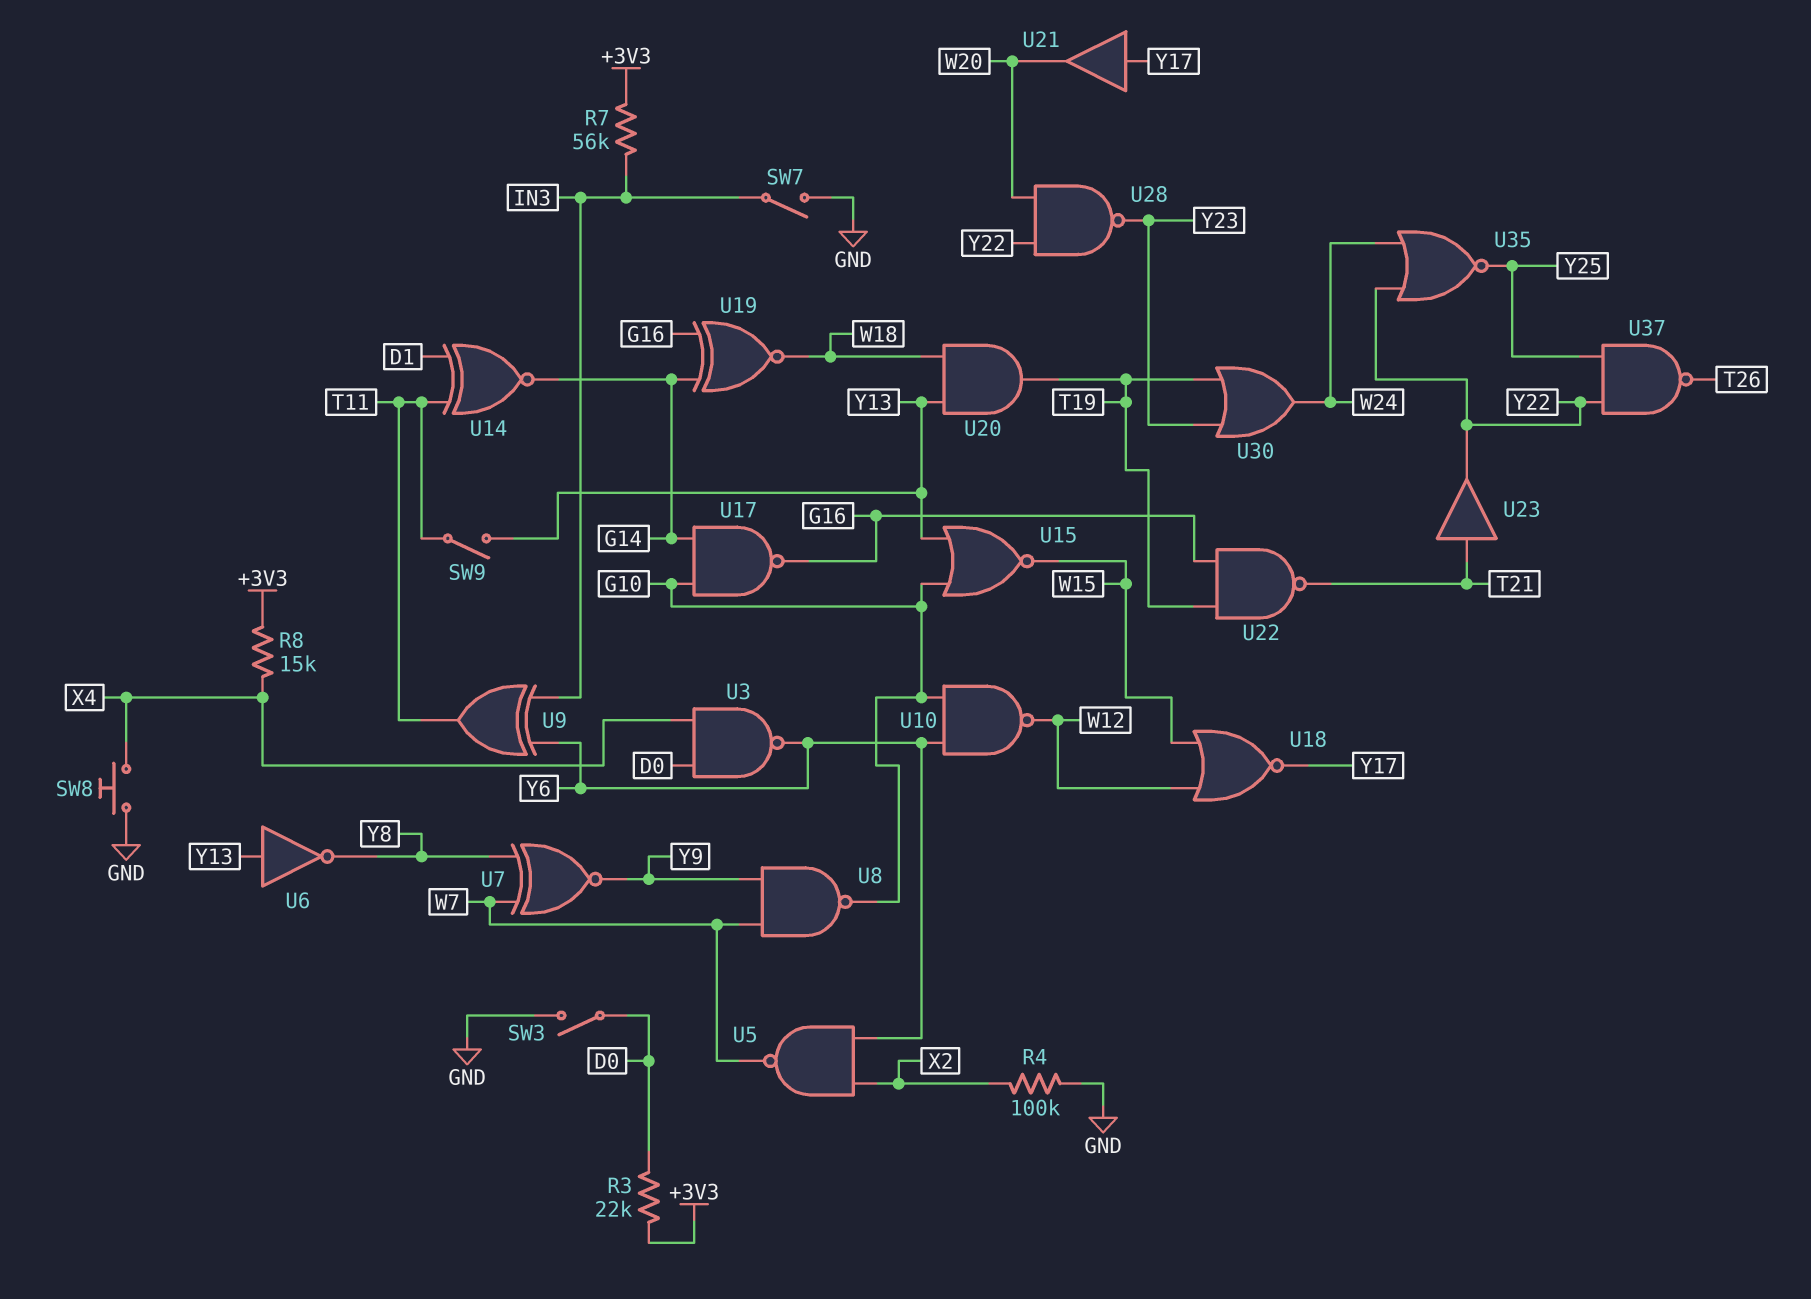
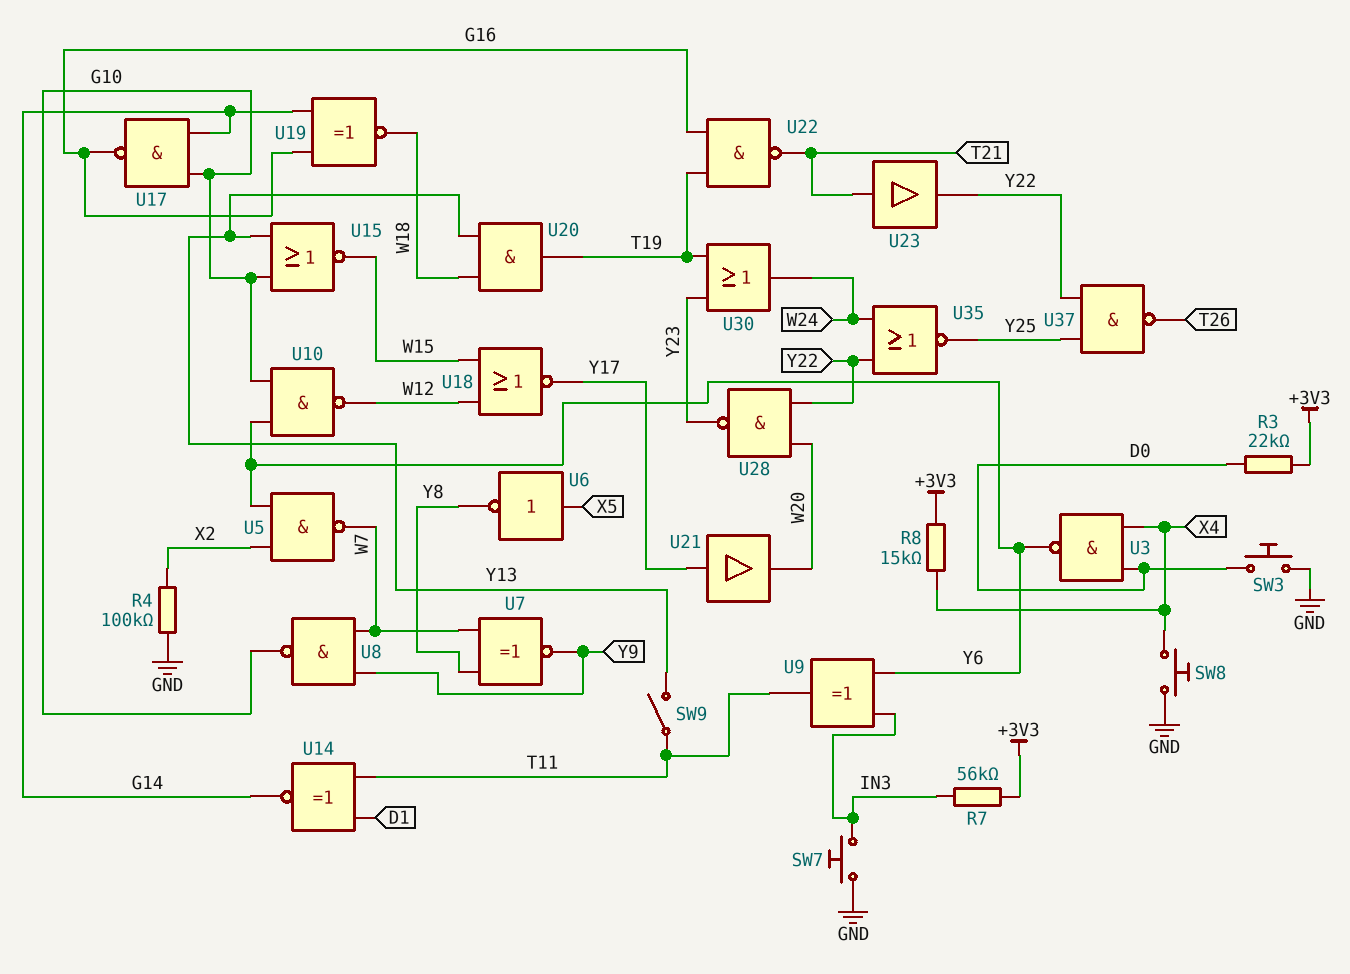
SW3: switch (D0, GND) -> button (D0, GND)
SW7: switch (GND, IN3) -> button (GND, IN3)
U6: NOT (in Y13, out Y8) -> NOT (in X5, out Y8)

